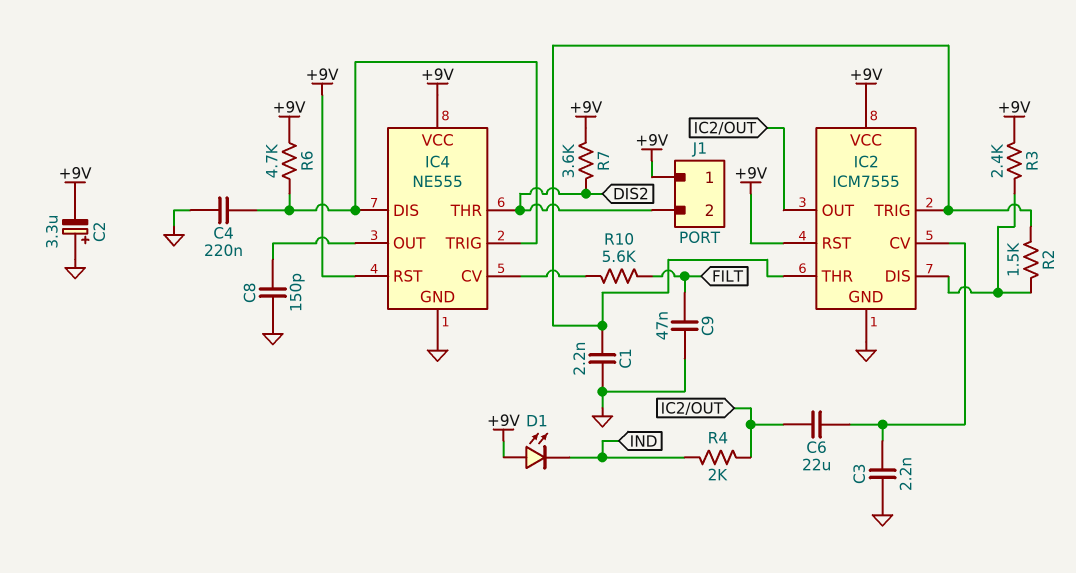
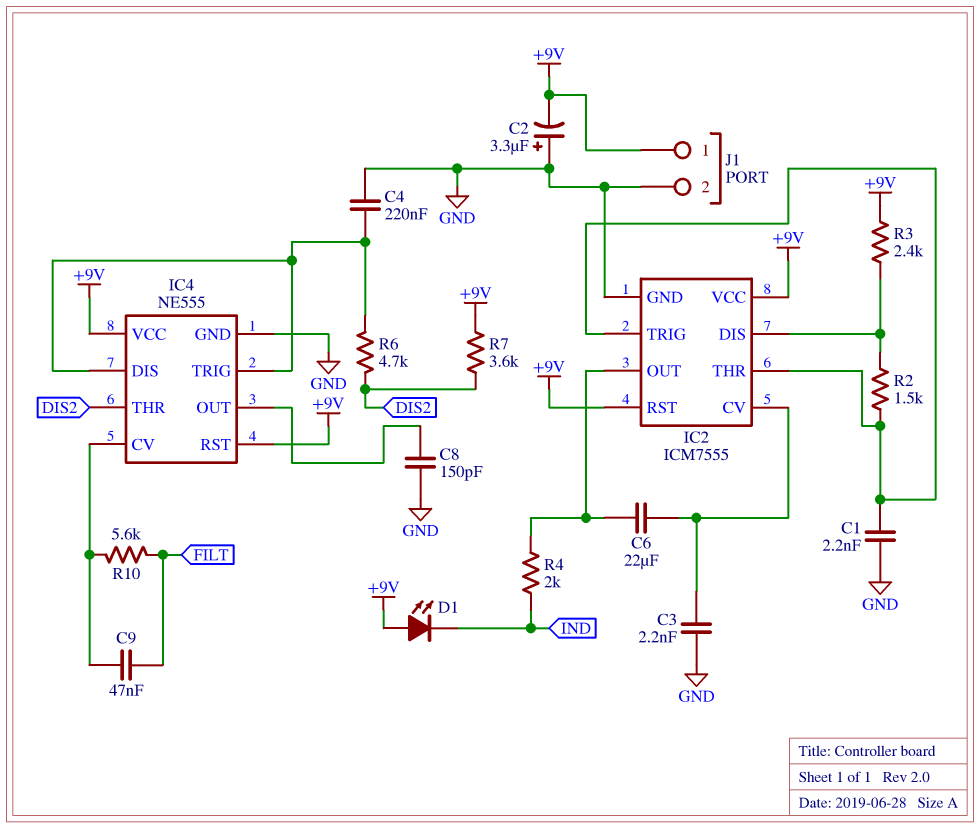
C9: 47nF (FILT, GND) -> 47nF (FILT, IC4/CV)
J1 pin 2: DIS2 -> GND
R6: 4.7k (+9V, IC4/DIS) -> 4.7k (DIS2, IC4/DIS)

